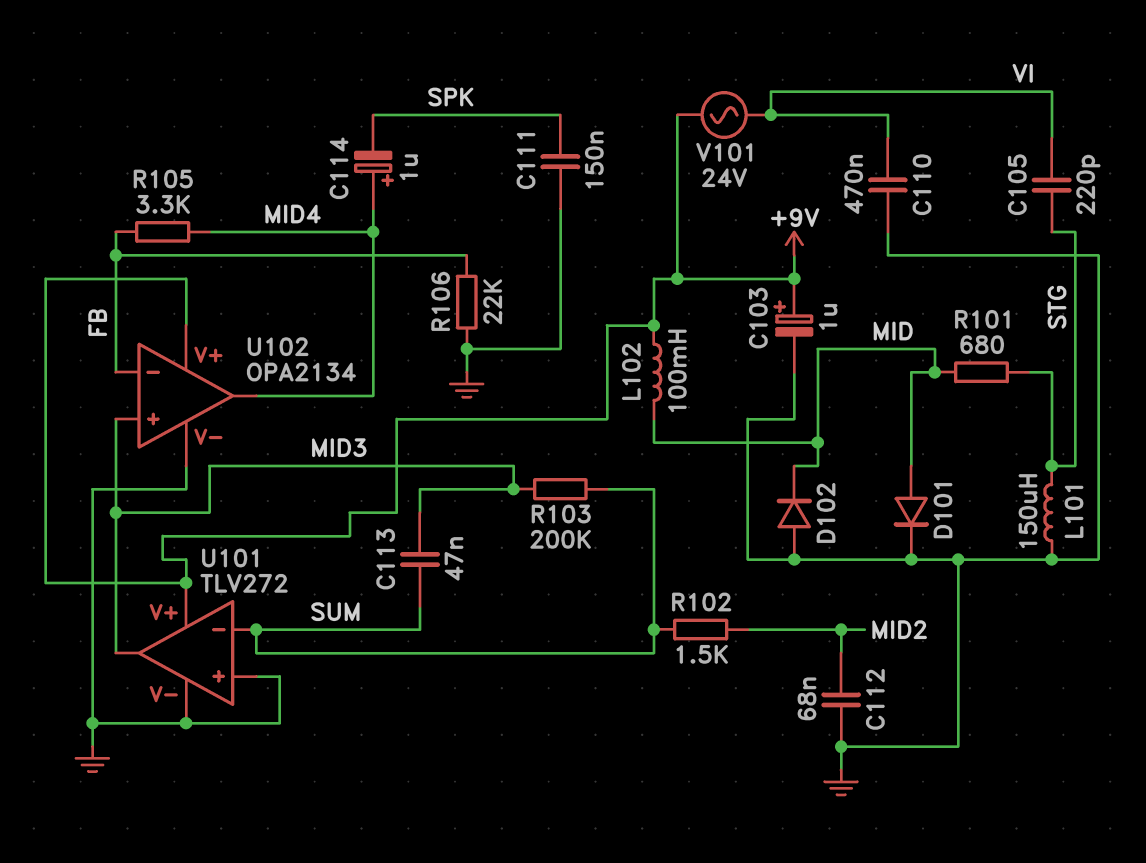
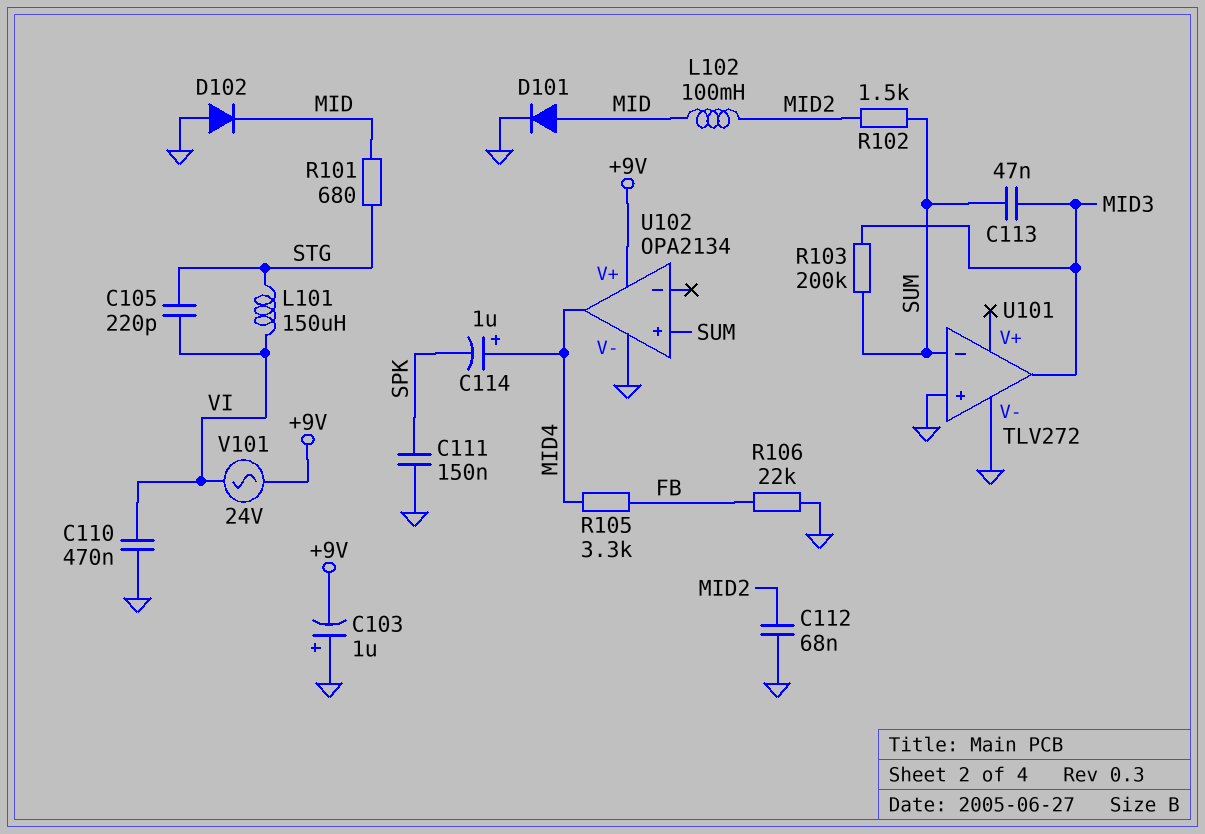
C103: 1uF (plus +9V, minus GND) -> 1uF (plus GND, minus +9V)
L101: 150uH (GND, STG) -> 150uH (STG, VI)
L102: 100mH (+9V, MID) -> 100mH (MID, MID2)
U101 pin V+: +9V -> none
U102 pin in+: MID3 -> SUM
U102 pin in-: FB -> none

